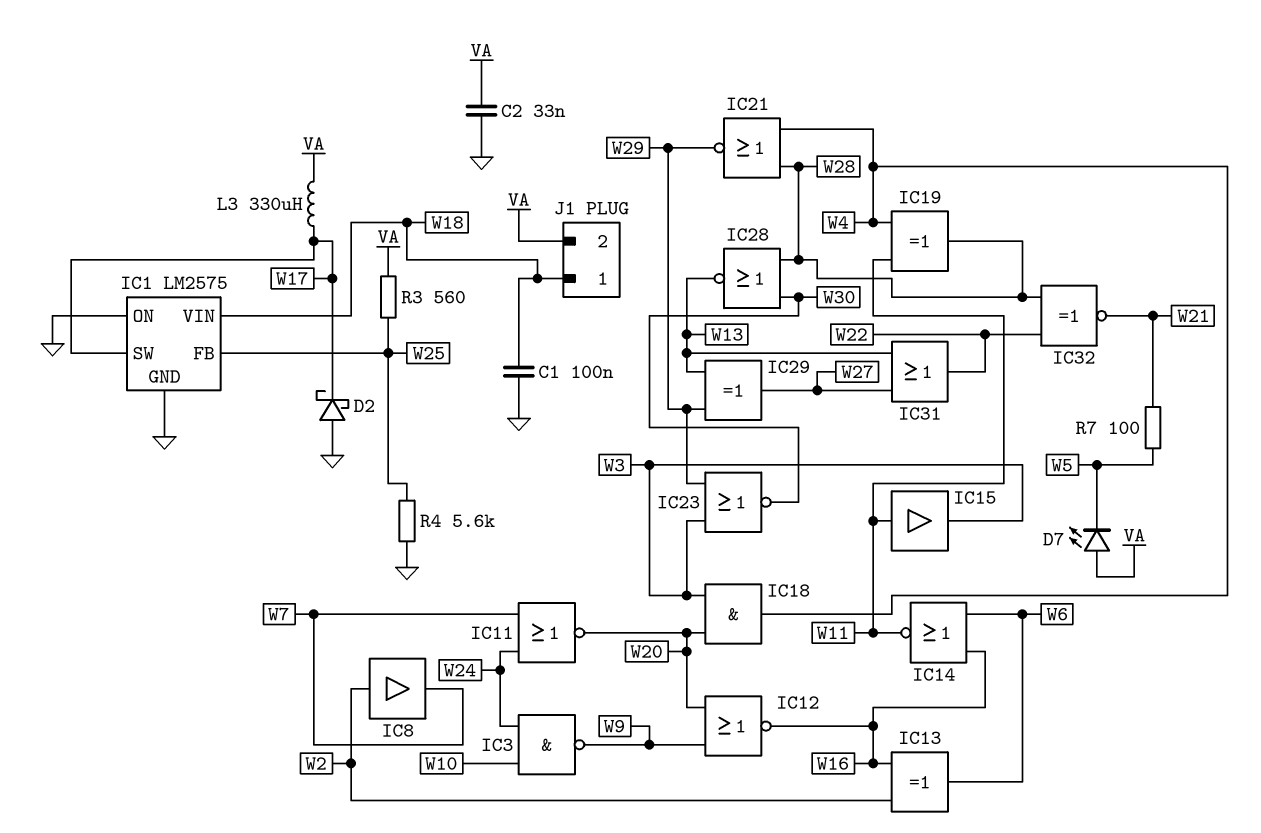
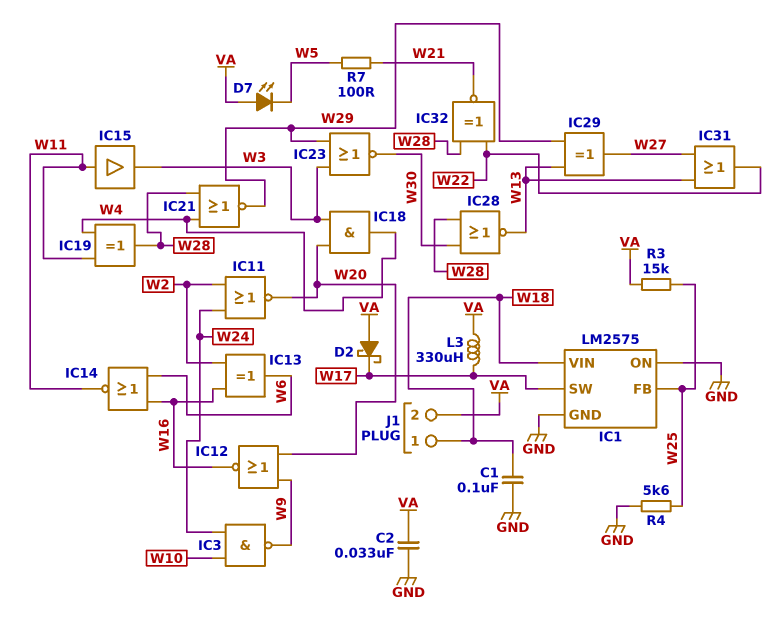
D2: schottky (A GND, K W17) -> schottky (A VA, K W17)
IC8: buffer (in W2, out W7) -> none
IC11: NOR (in W7, in W24, out W20) -> NOR (in W2, in W24, out W20)
R3: 560 (VA, W25) -> 15k (VA, W25)

